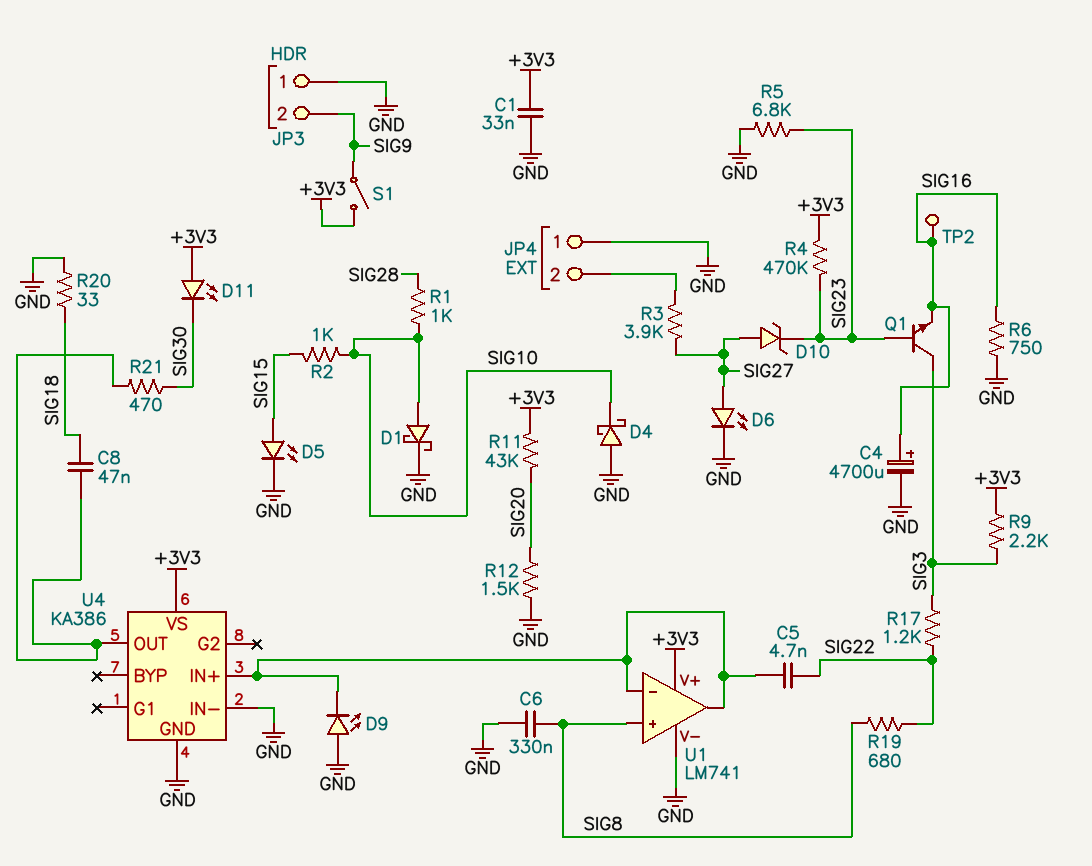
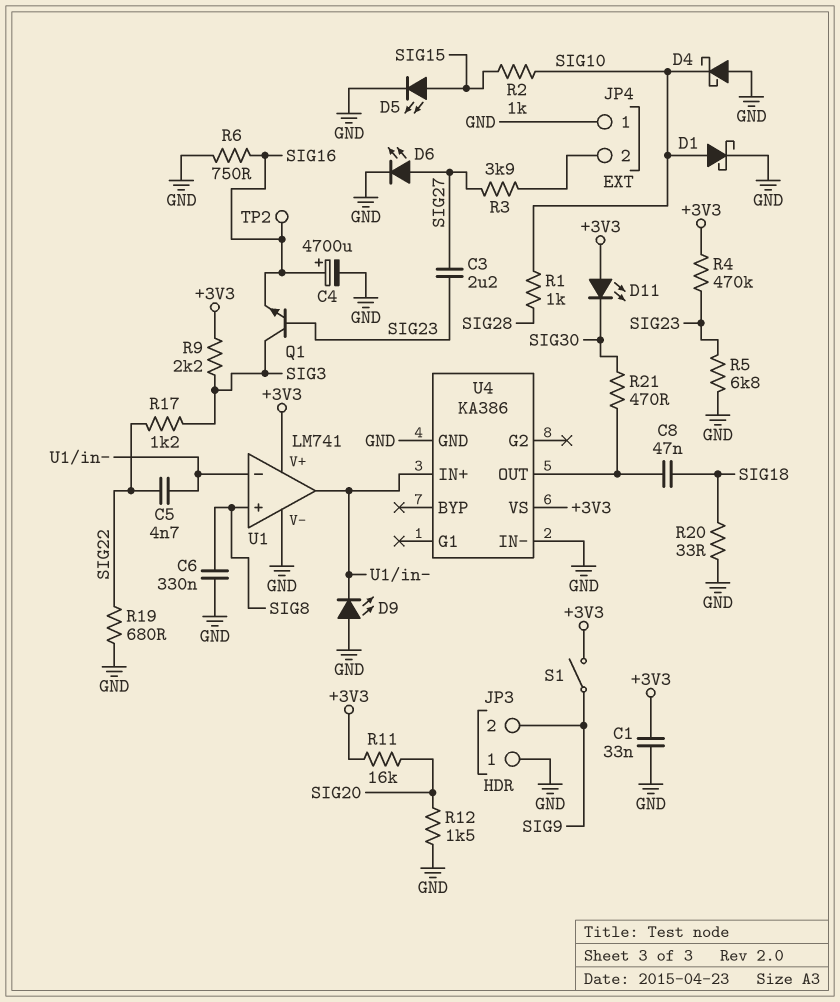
C3: none -> 2.2uF (SIG23, SIG27)
D10: zener (A SIG27, K SIG23) -> none
R11: 43k (+3V3, SIG20) -> 16k (+3V3, SIG20)
R19: 680 (SIG8, SIG22) -> 680 (GND, SIG22)

